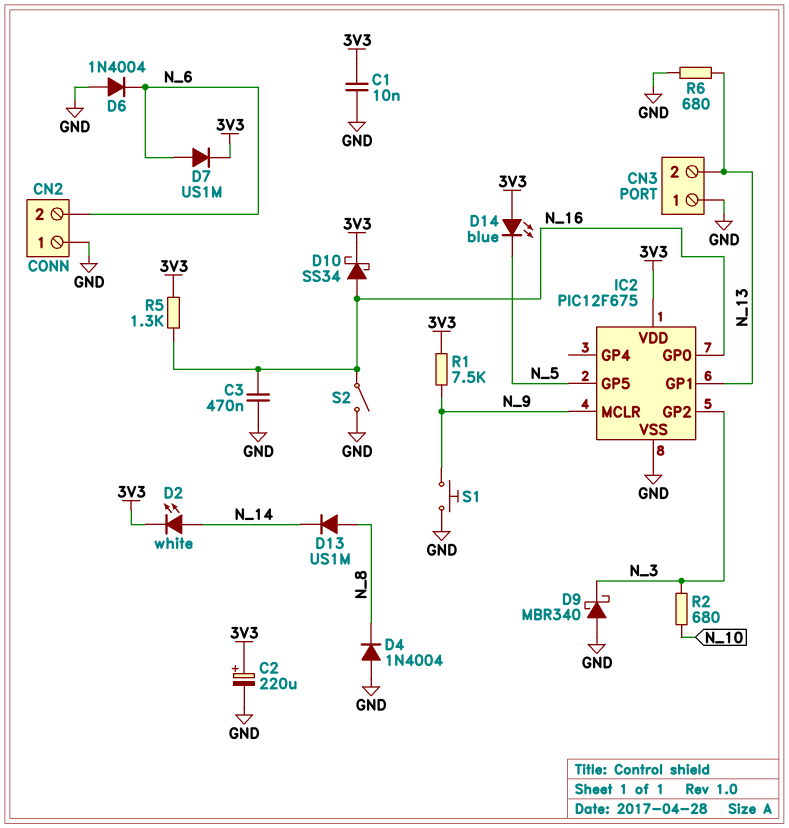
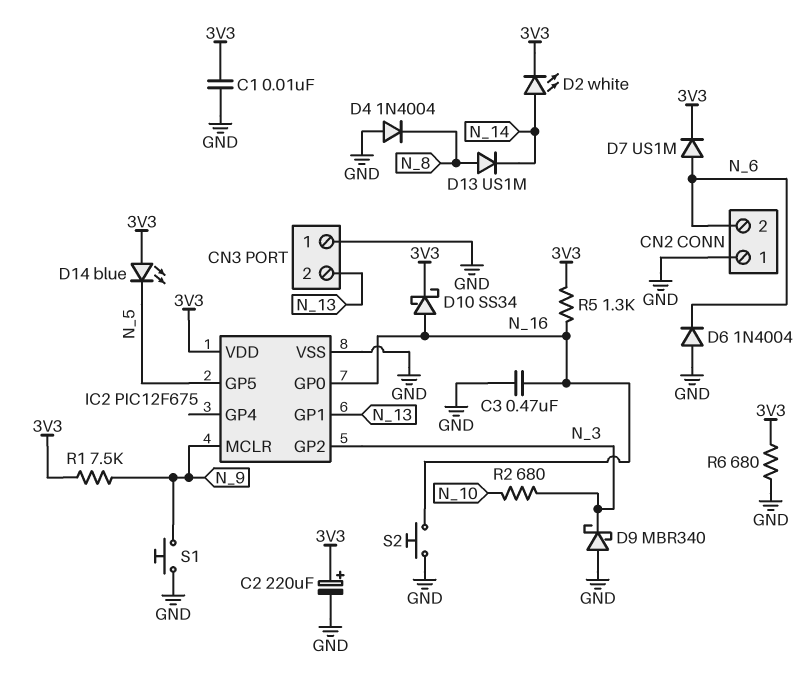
R6: 680 (GND, N_13) -> 680 (3V3, GND)
S2: switch (GND, N_16) -> button (GND, N_16)

